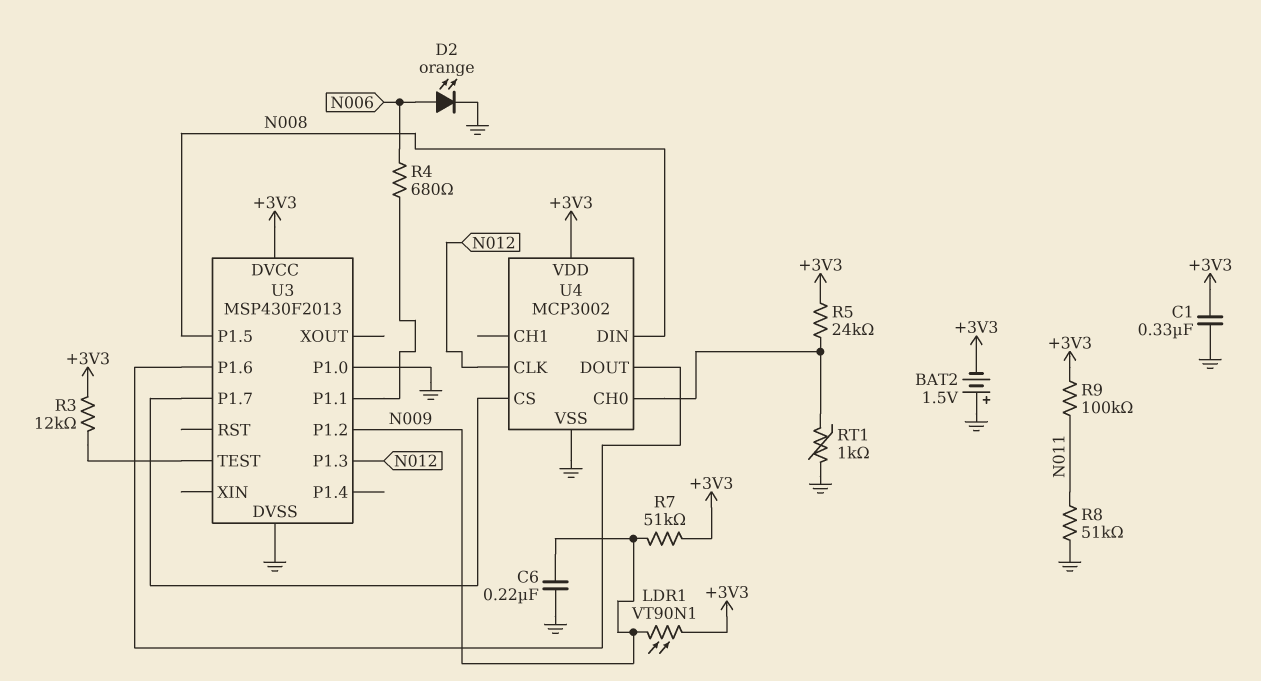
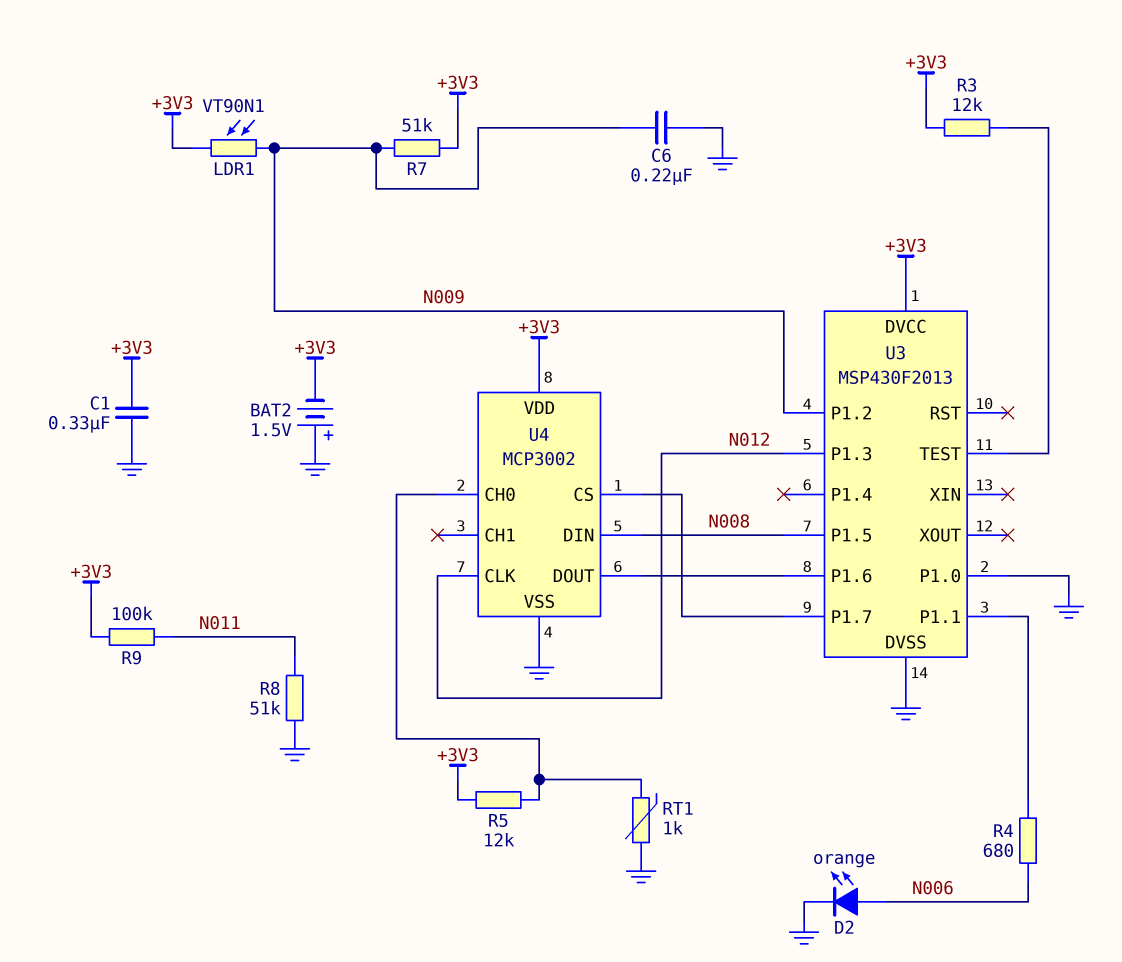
R5: 24k (+3V3, U4/CH0) -> 12k (+3V3, U4/CH0)

